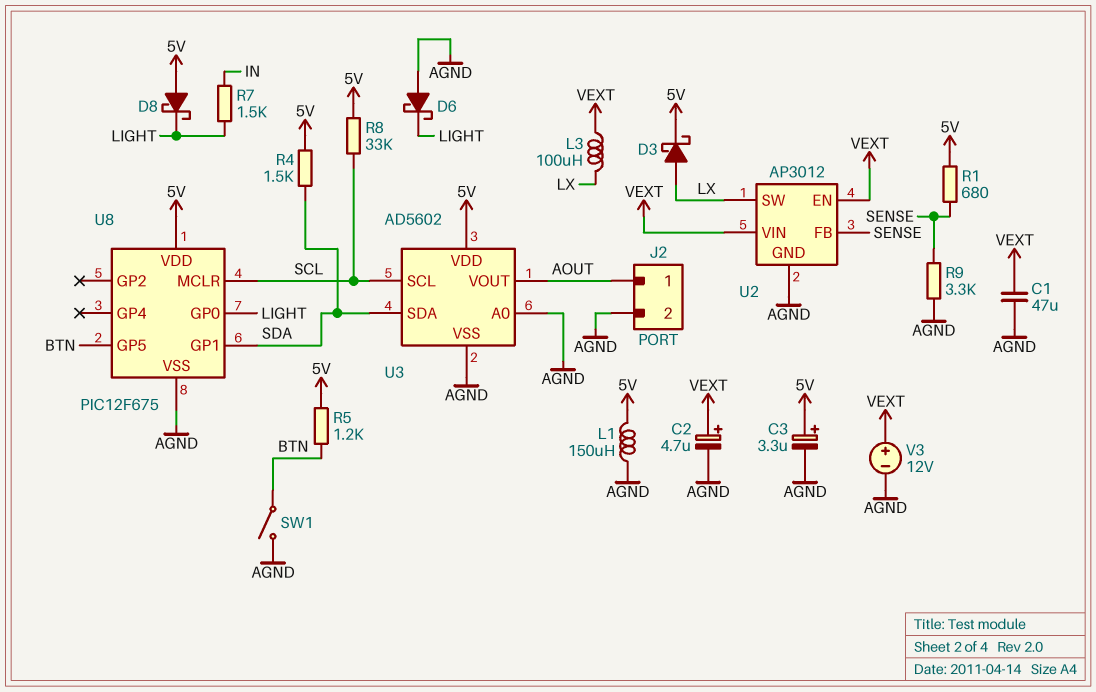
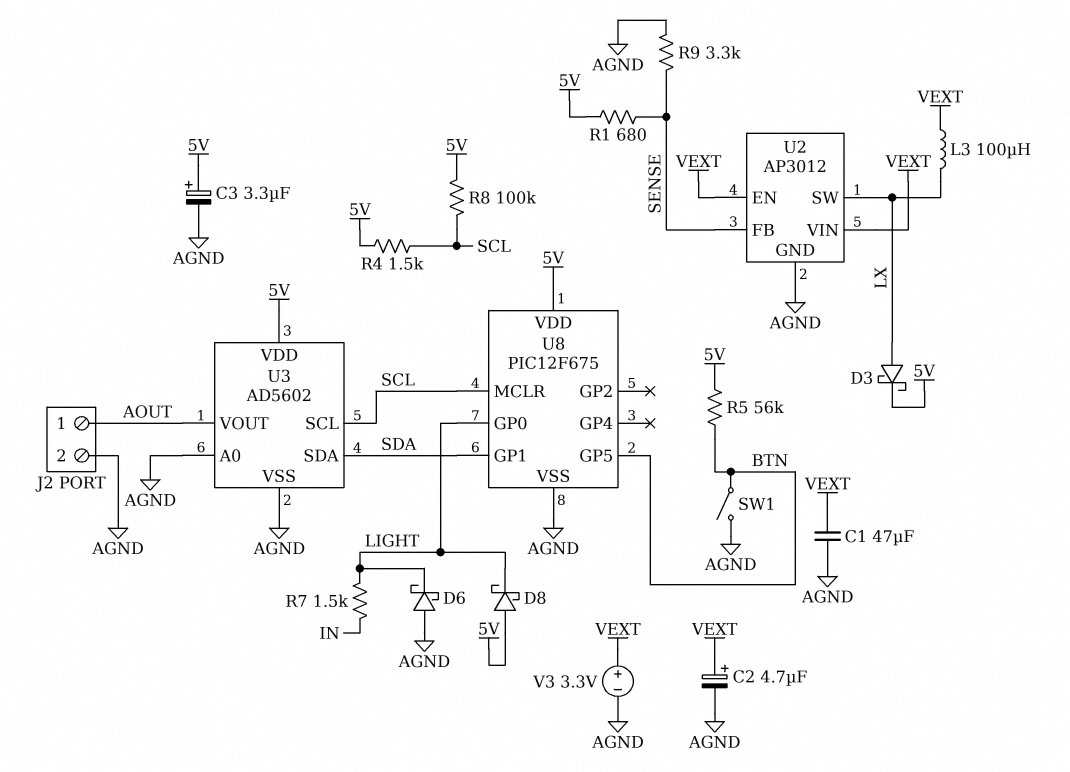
L1: 150uH (5V, AGND) -> none
R4: 1.5k (5V, SDA) -> 1.5k (5V, SCL)
R5: 1.2k (5V, BTN) -> 56k (5V, BTN)
R8: 33k (5V, SCL) -> 100k (5V, SCL)
V3: 12V (plus VEXT, minus AGND) -> 3.3V (plus VEXT, minus AGND)

